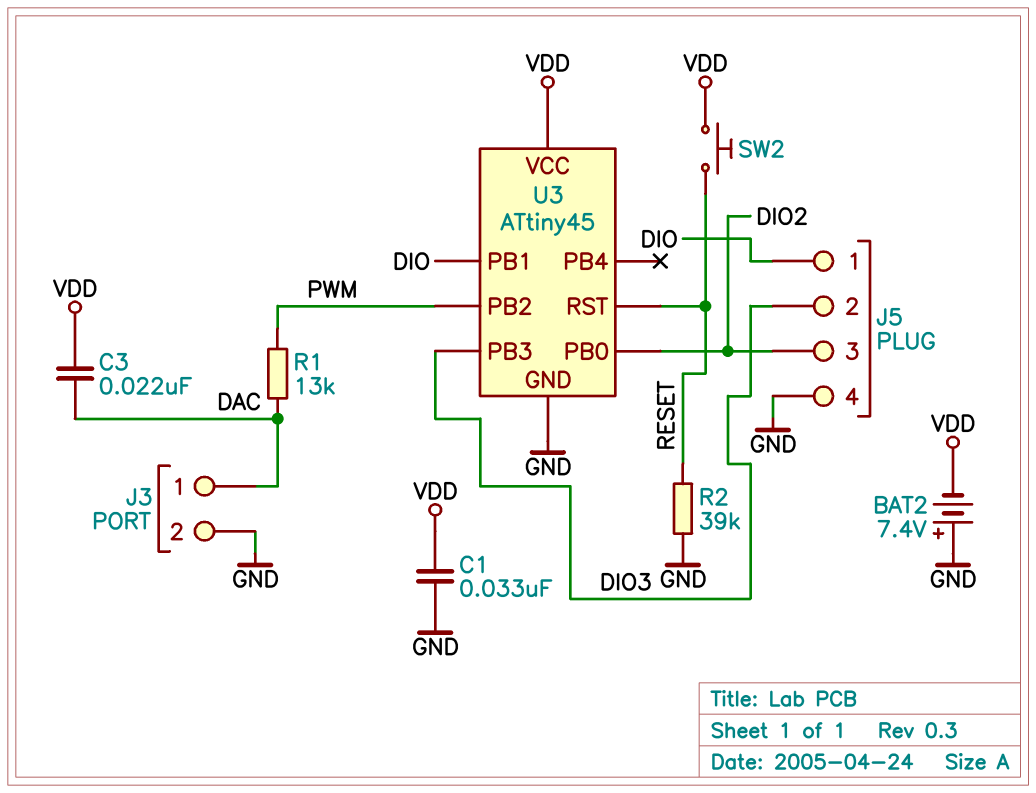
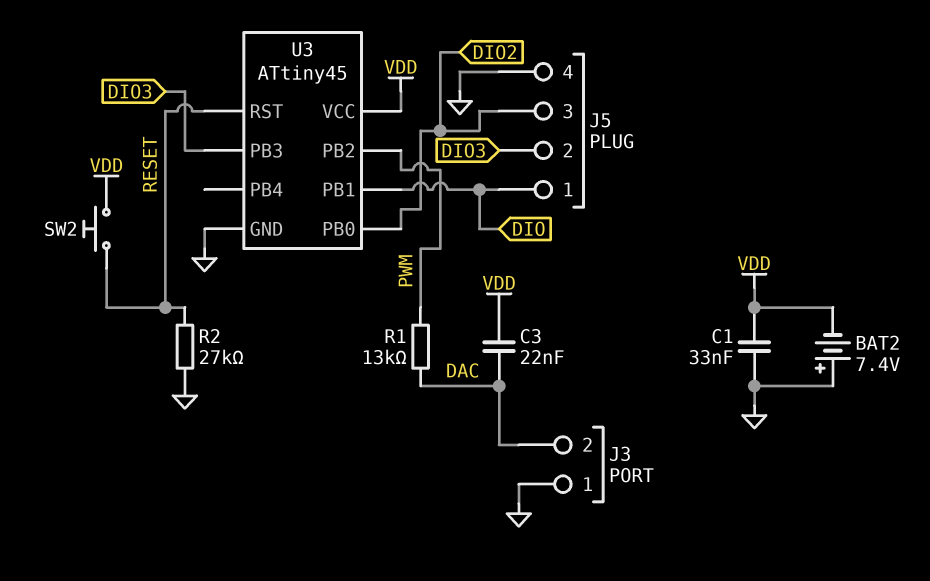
J3 pin 1: DAC -> GND
J3 pin 2: GND -> DAC
R2: 39k (GND, RESET) -> 27k (GND, RESET)

